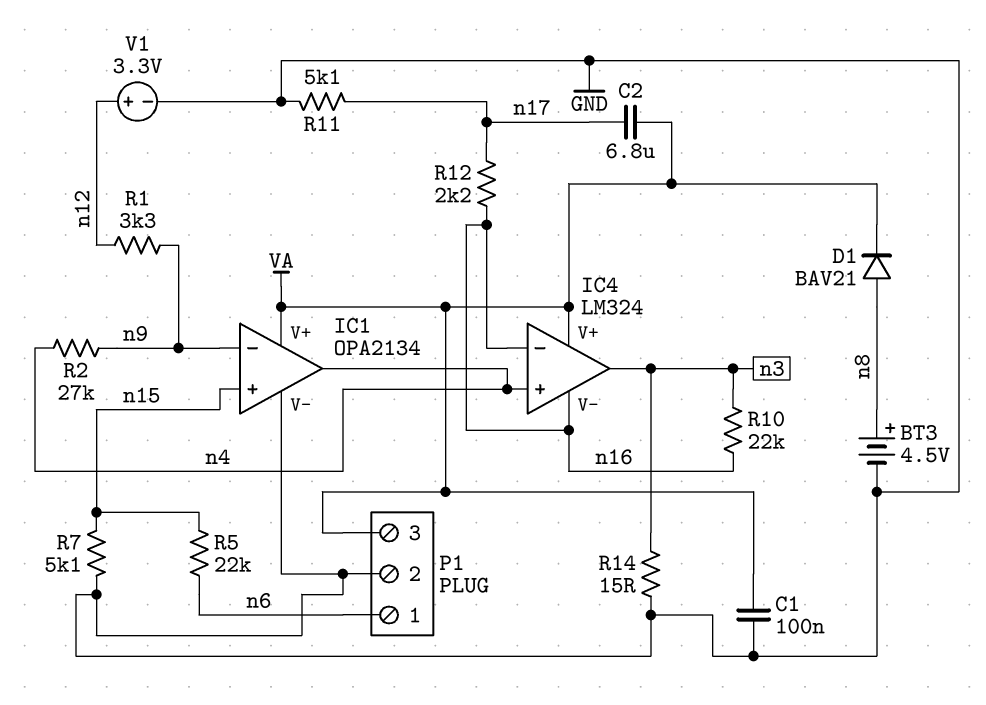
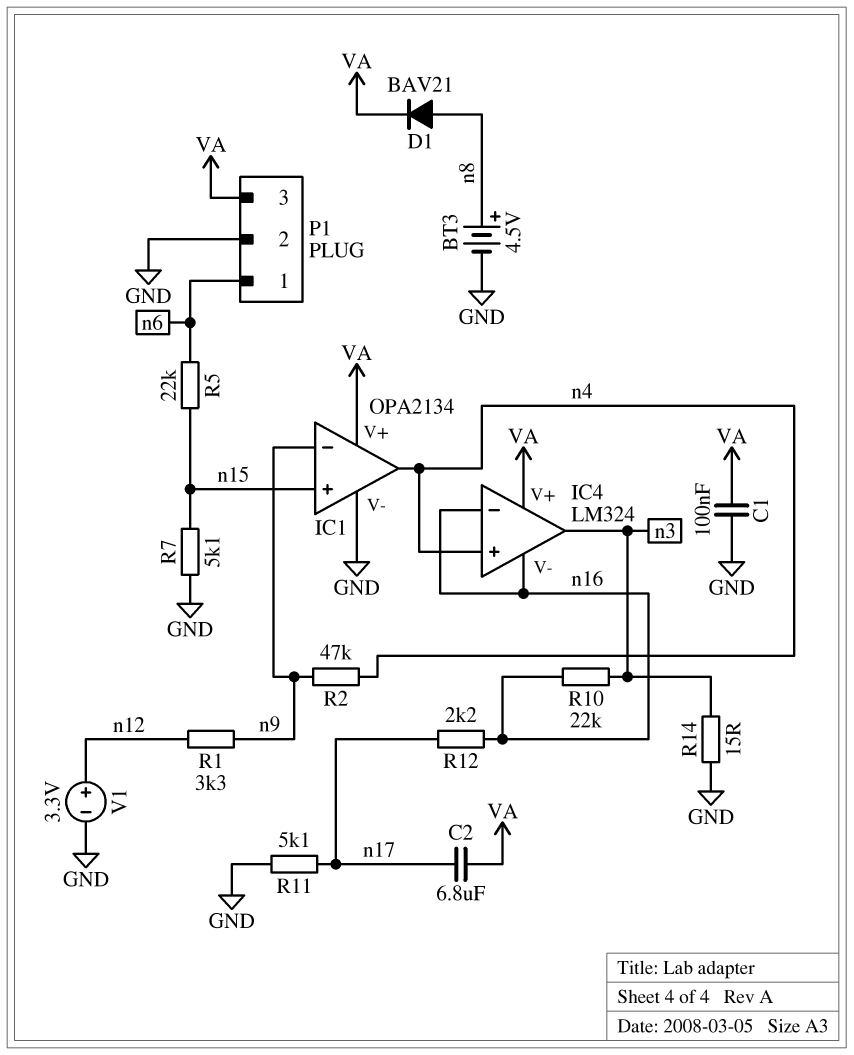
R2: 27k (n4, n9) -> 47k (n4, n9)

